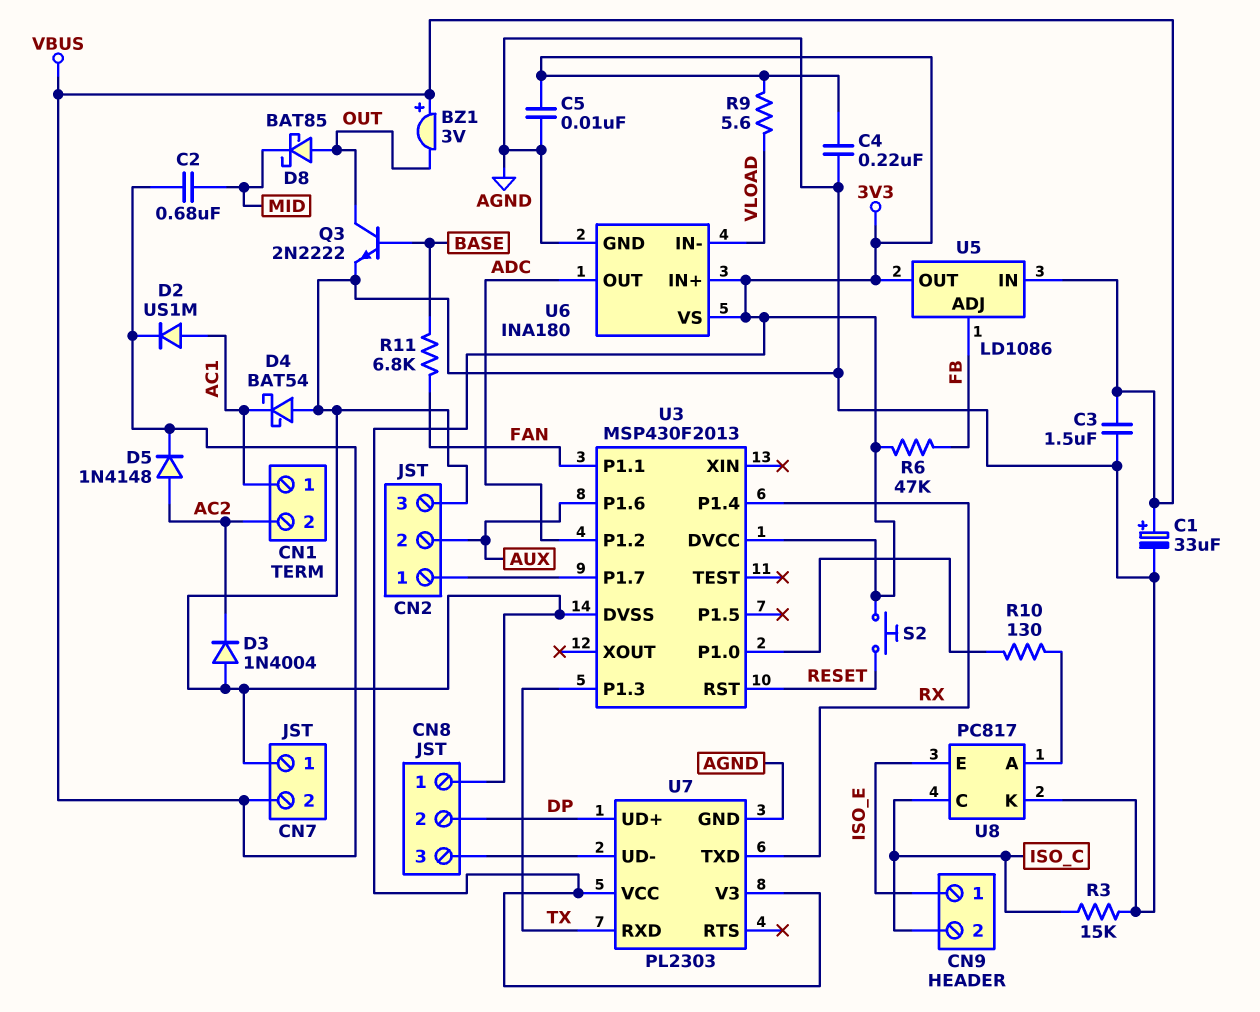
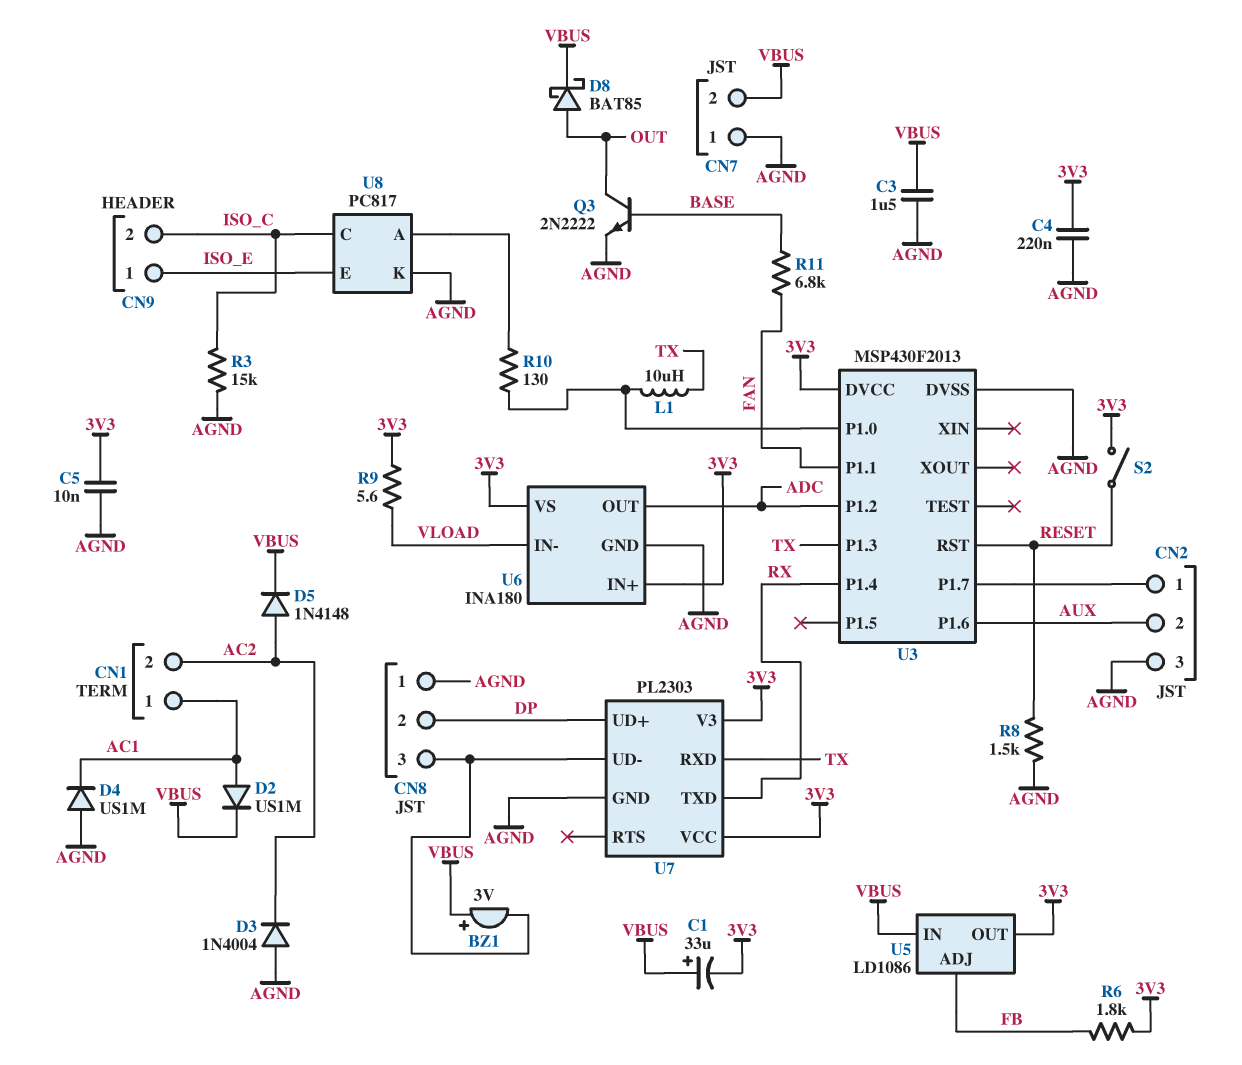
BZ1: buzzer 3V (plus VBUS, minus OUT) -> buzzer 3V (plus VBUS, minus CN8/3)
C1: 33uF (plus VBUS, minus AGND) -> 33uF (plus VBUS, minus 3V3)
C2: 680nF (MID, VBUS) -> none
D4: schottky BAT54 (A AGND, K AC1) -> diode US1M (A AGND, K AC1)
D8: schottky BAT85 (A OUT, K MID) -> schottky BAT85 (A OUT, K VBUS)
L1: none -> 10uH (TX, U3/P1.0)
R6: 47k (3V3, FB) -> 1.8k (3V3, FB)
R8: none -> 1.5k (AGND, RESET)
S2: button (3V3, RESET) -> switch (3V3, RESET)

